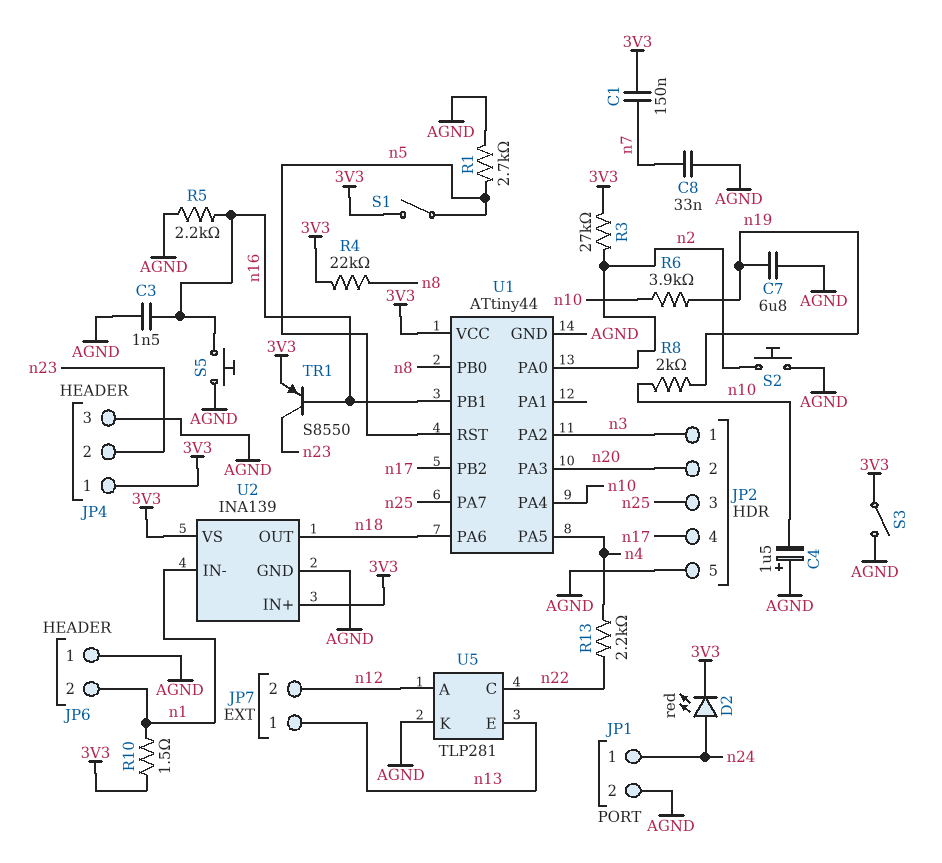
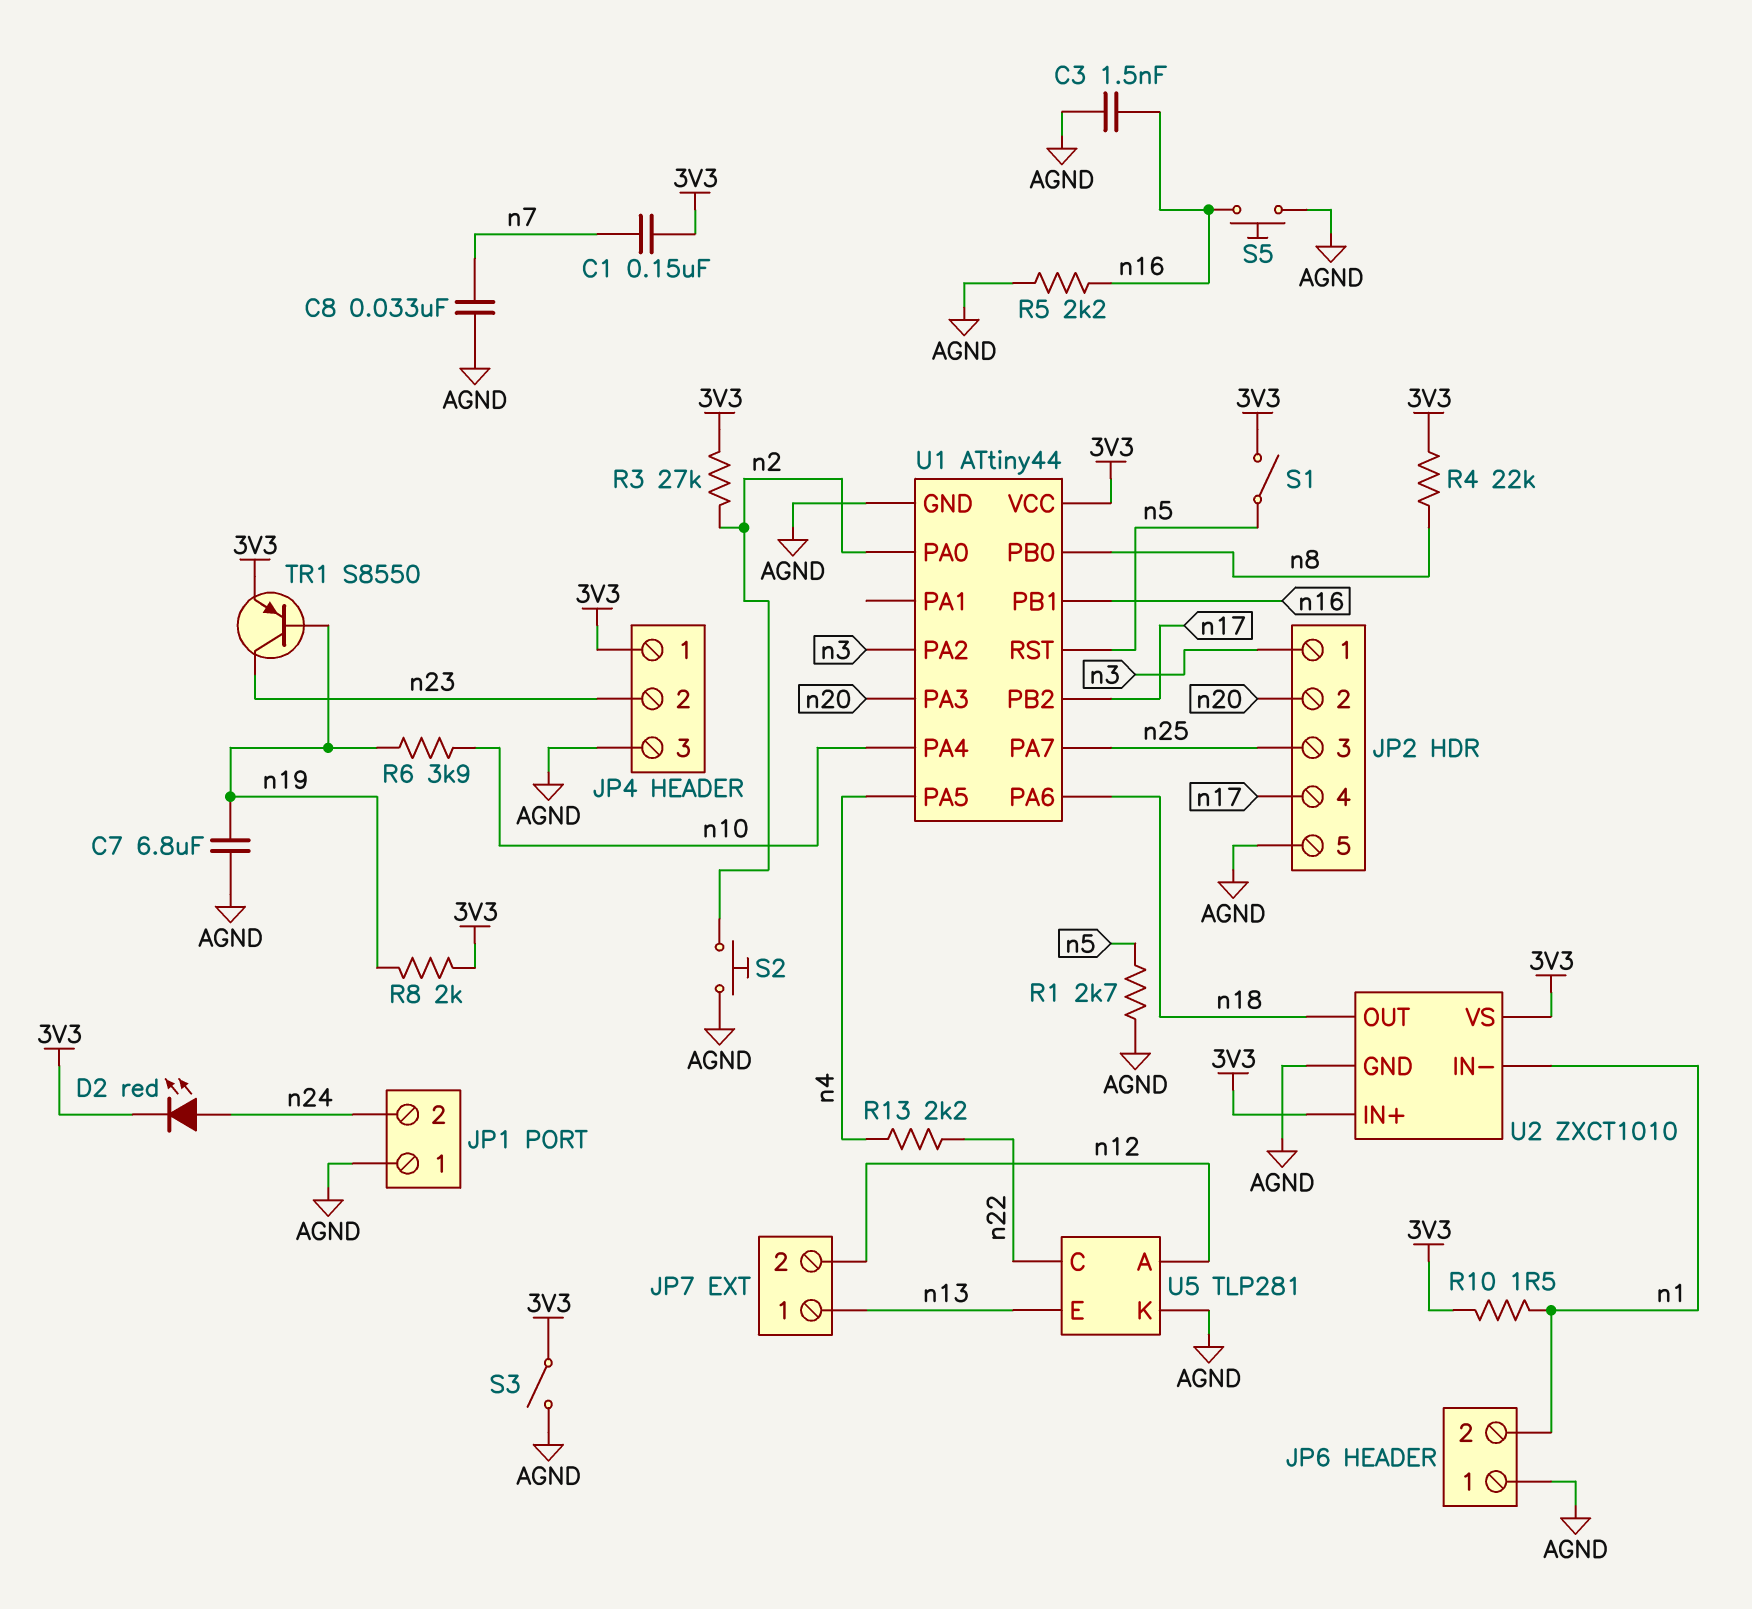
C4: 1.5uF (plus AGND, minus n10) -> none
JP1 pin 1: n24 -> AGND
JP1 pin 2: AGND -> n24
R8: 2k (n10, n19) -> 2k (3V3, n19)
TR1: PNP S8550 (B n16, C n23, E 3V3) -> PNP S8550 (B n19, C n23, E 3V3)
U2: INA139 -> ZXCT1010

